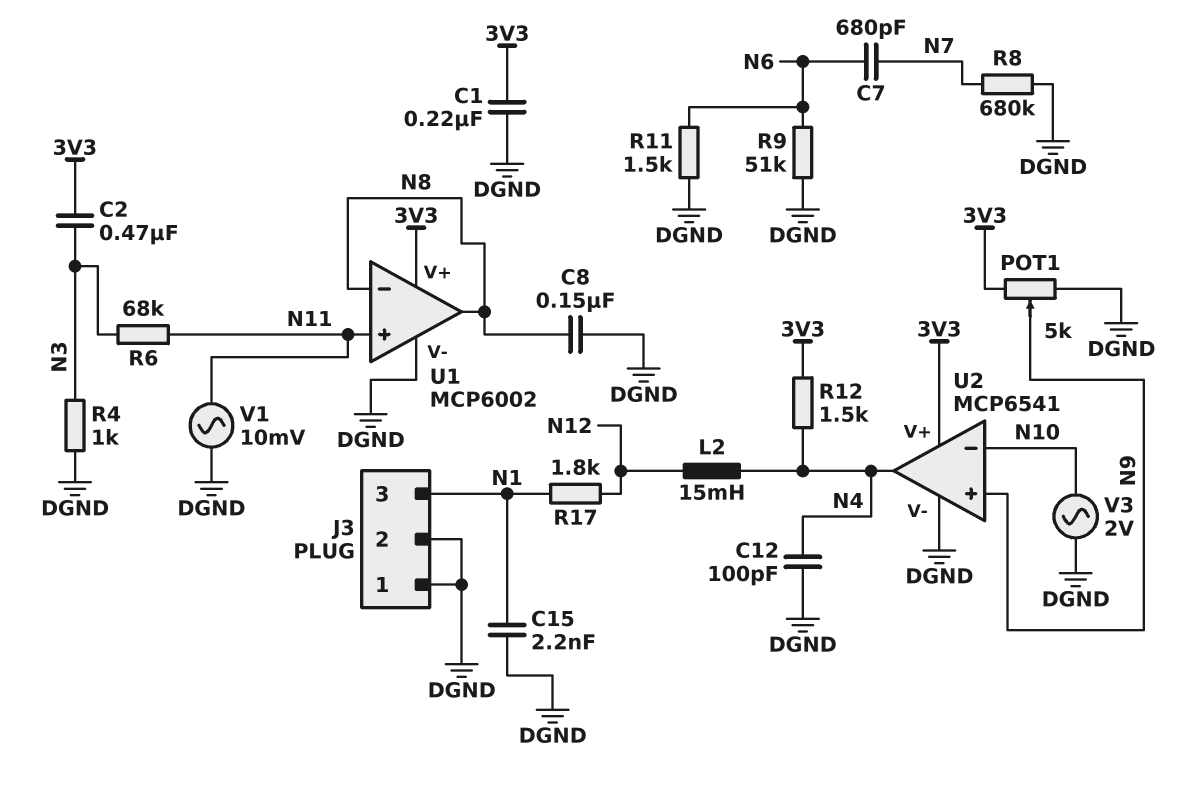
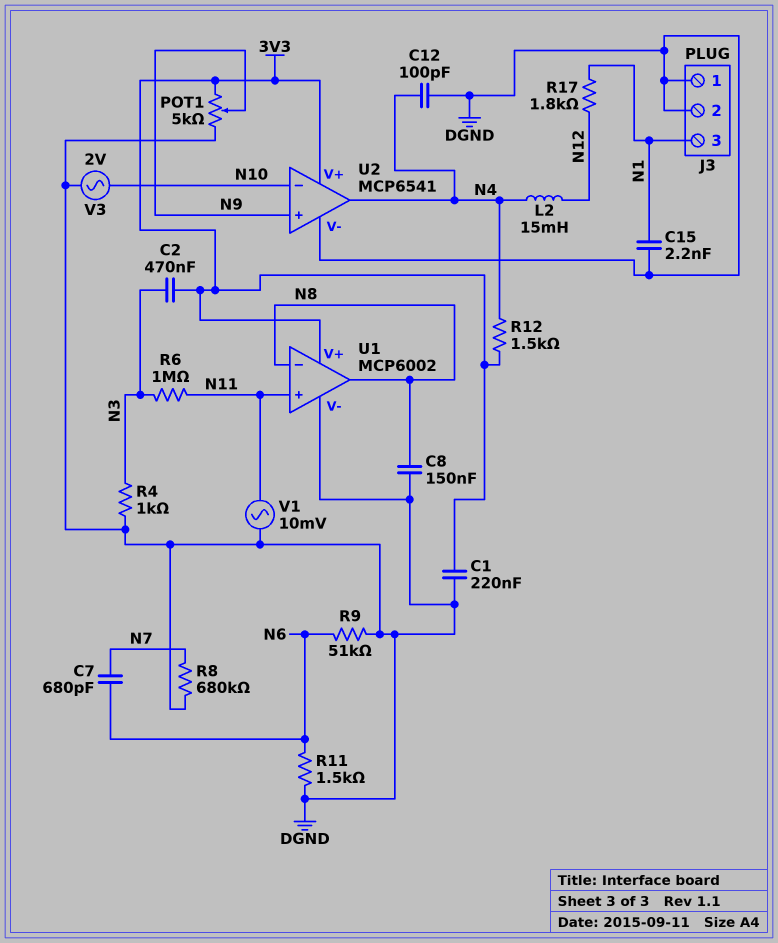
R6: 68k (N3, N11) -> 1M (N3, N11)

